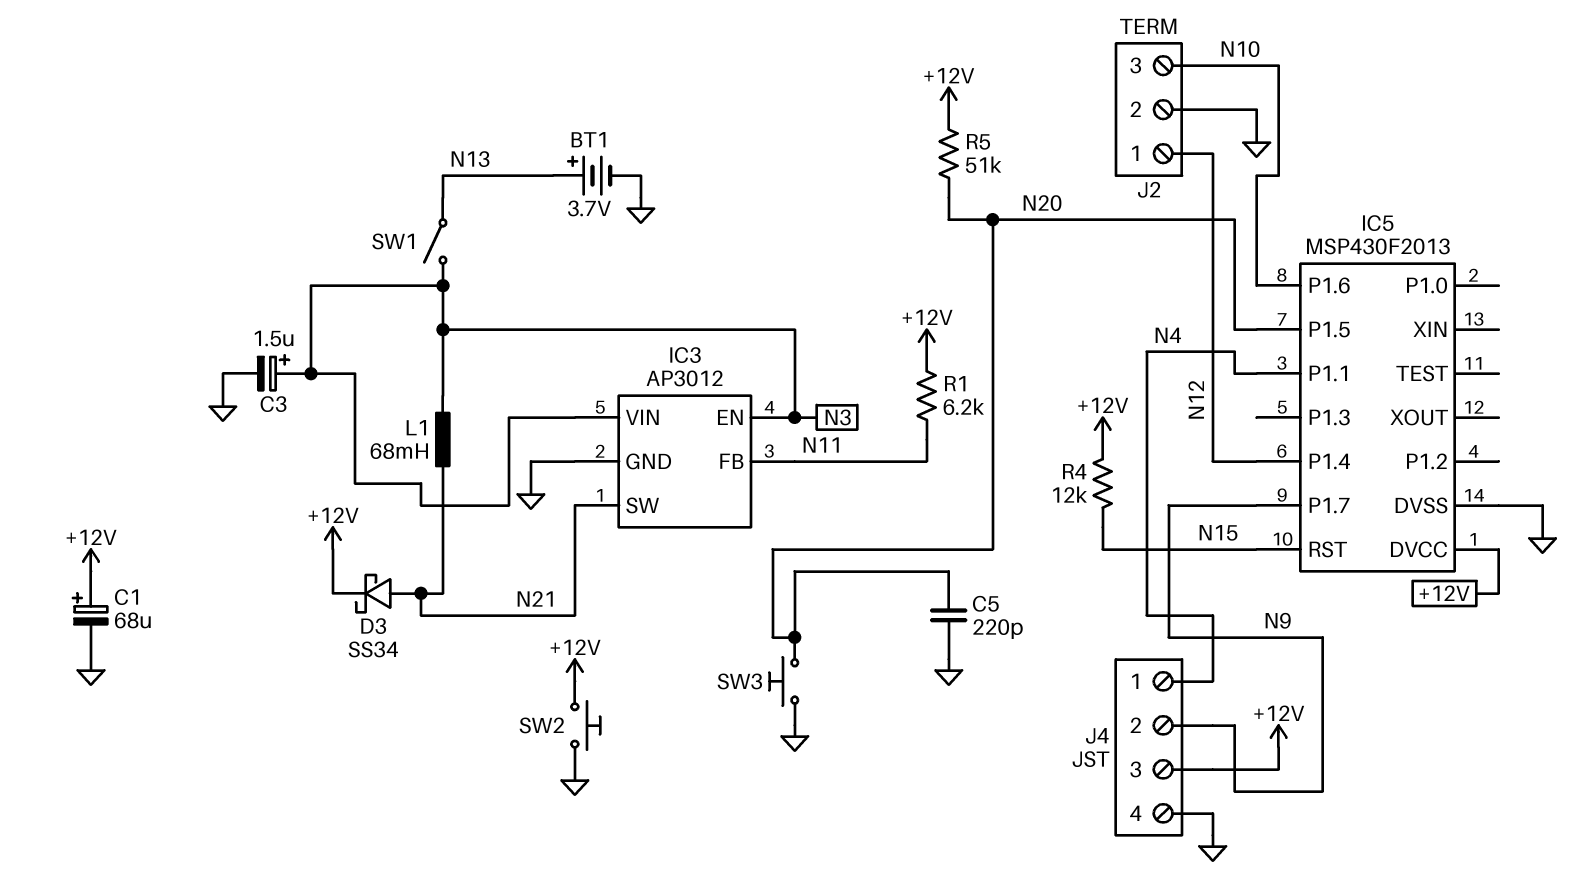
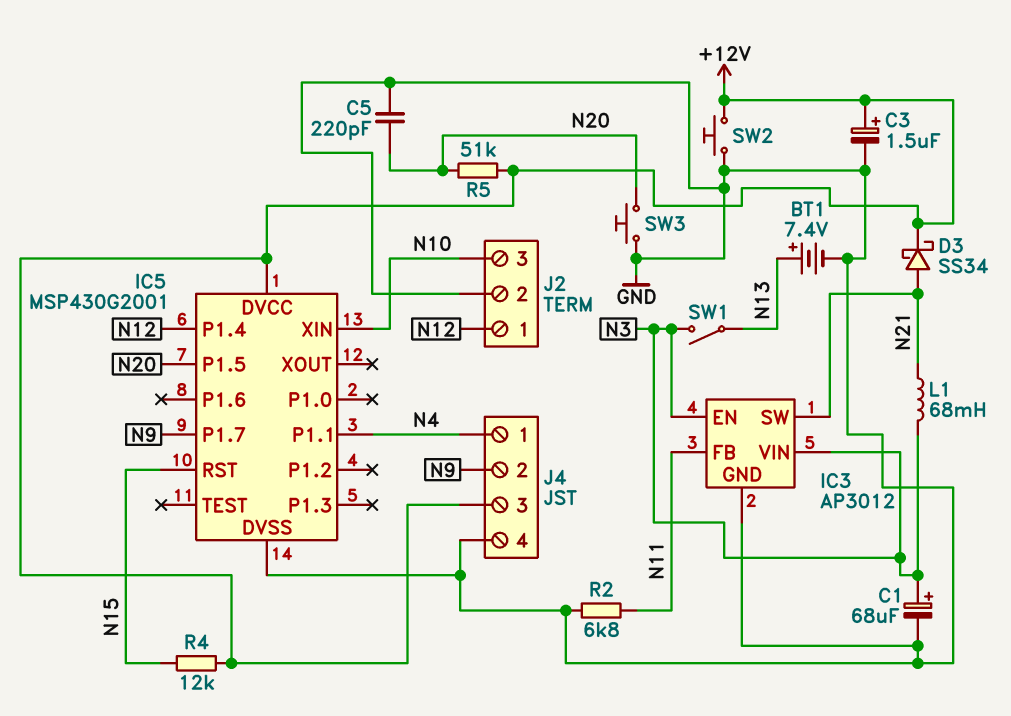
BT1: 3.7V (plus N13, minus GND) -> 7.4V (plus N13, minus GND)
C1: 68uF (plus +12V, minus GND) -> 68uF (plus N3, minus GND)
C3: 1.5uF (plus N3, minus GND) -> 1.5uF (plus +12V, minus GND)
IC5: MSP430F2013 -> MSP430G2001
IC5 pin P1.6: N10 -> none
IC5 pin XIN: none -> N10
R1: 6.2k (+12V, N11) -> none
R2: none -> 6.8k (GND, N11)

